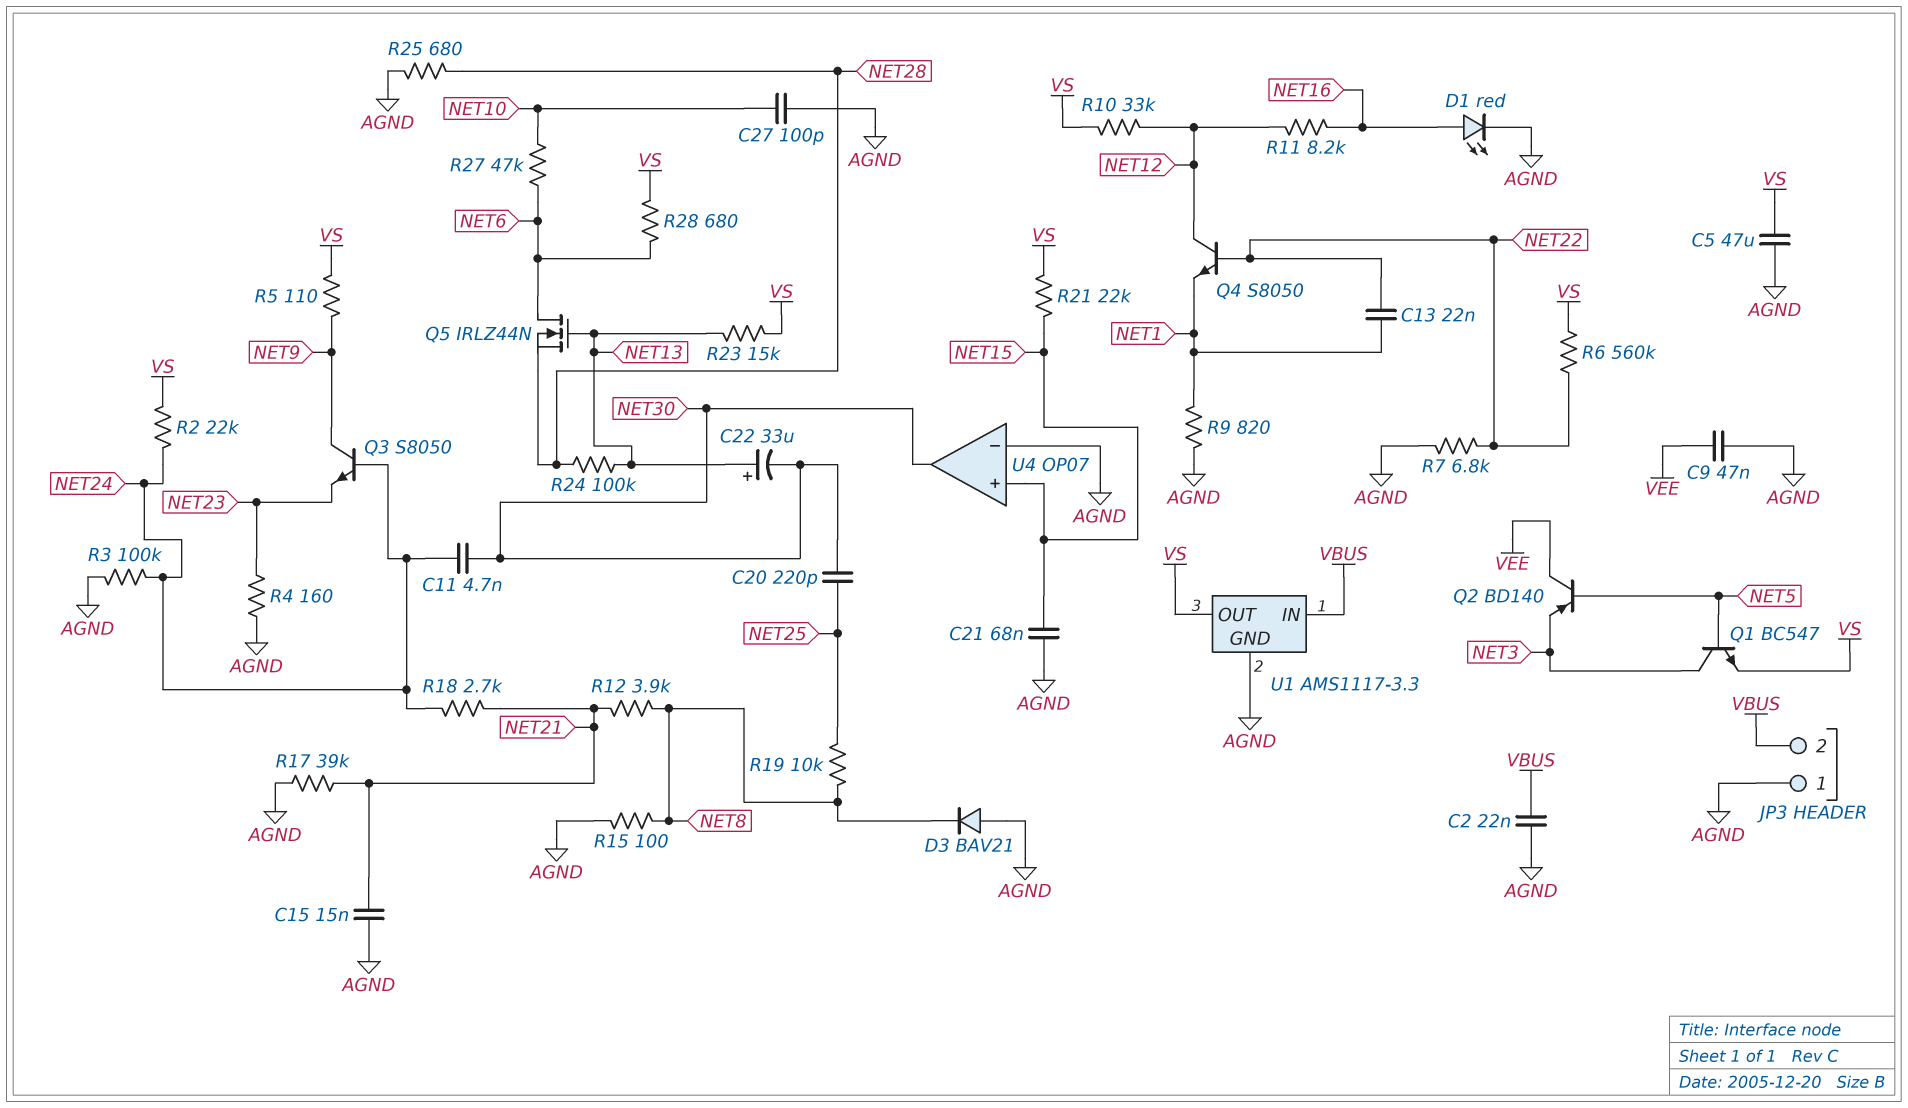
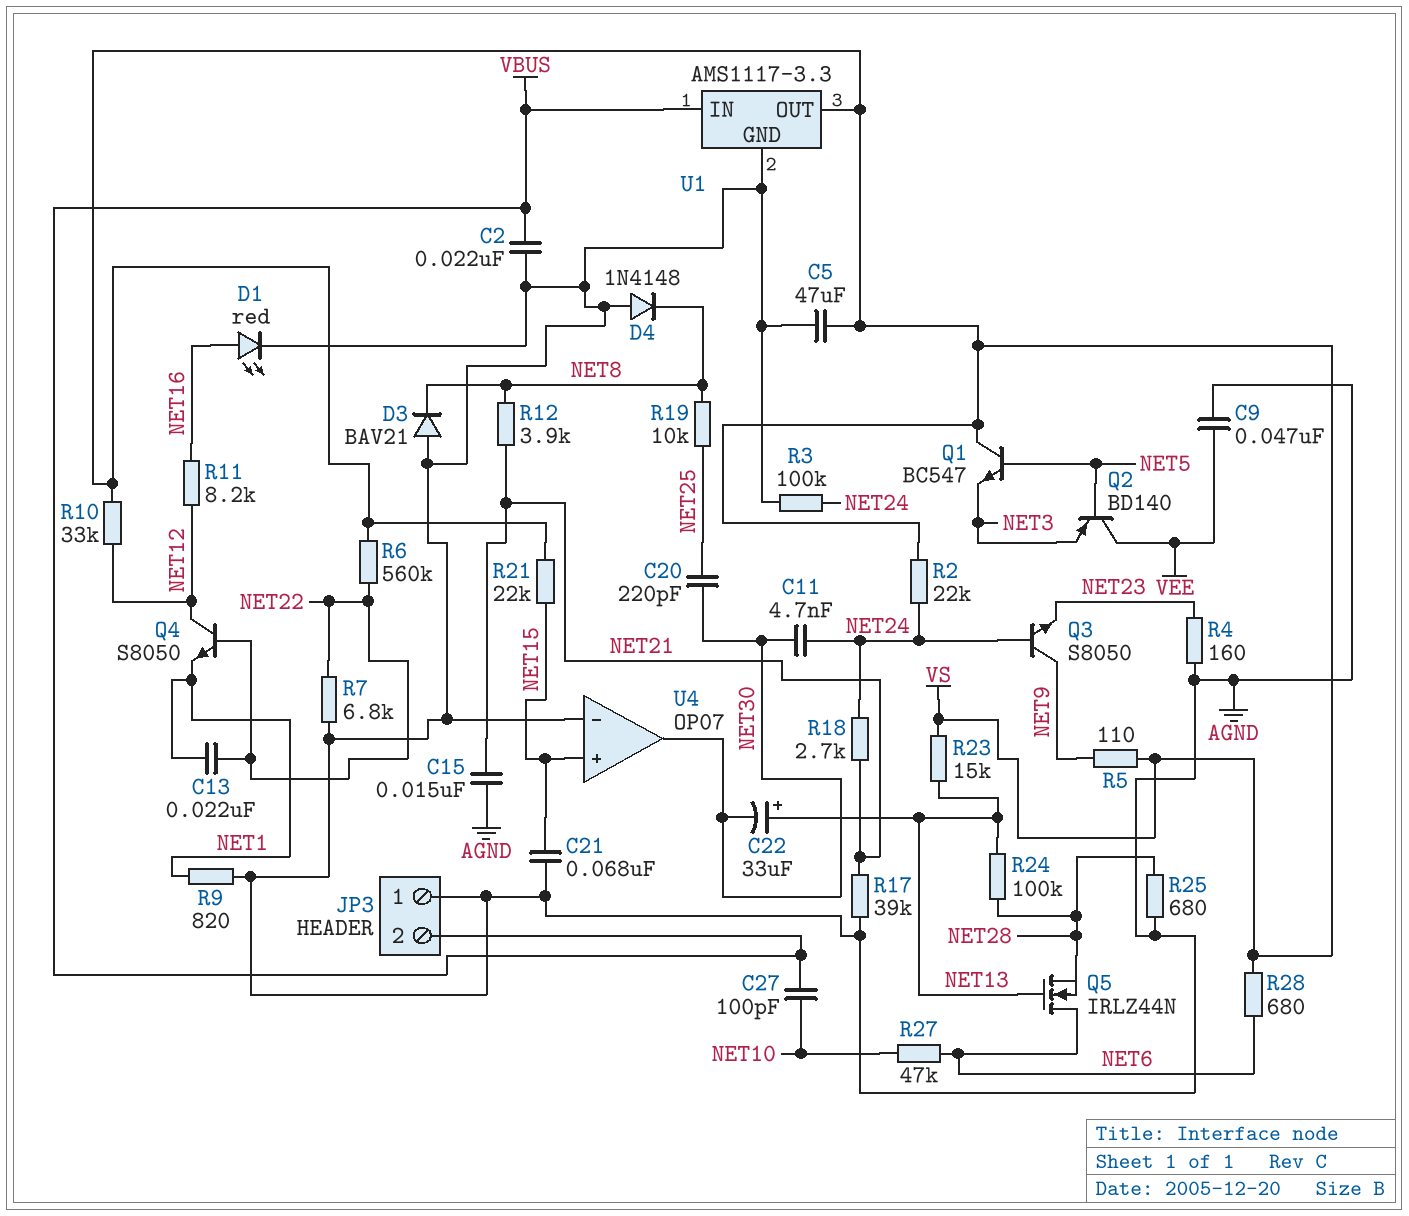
C27: 100pF (AGND, NET10) -> 100pF (NET10, VBUS)
D4: none -> diode 1N4148 (A AGND, K NET8)
Q1: NPN BC547 (B NET5, C NET3, E VS) -> NPN BC547 (B NET5, C VS, E NET3)
R15: 100 (AGND, NET8) -> none

